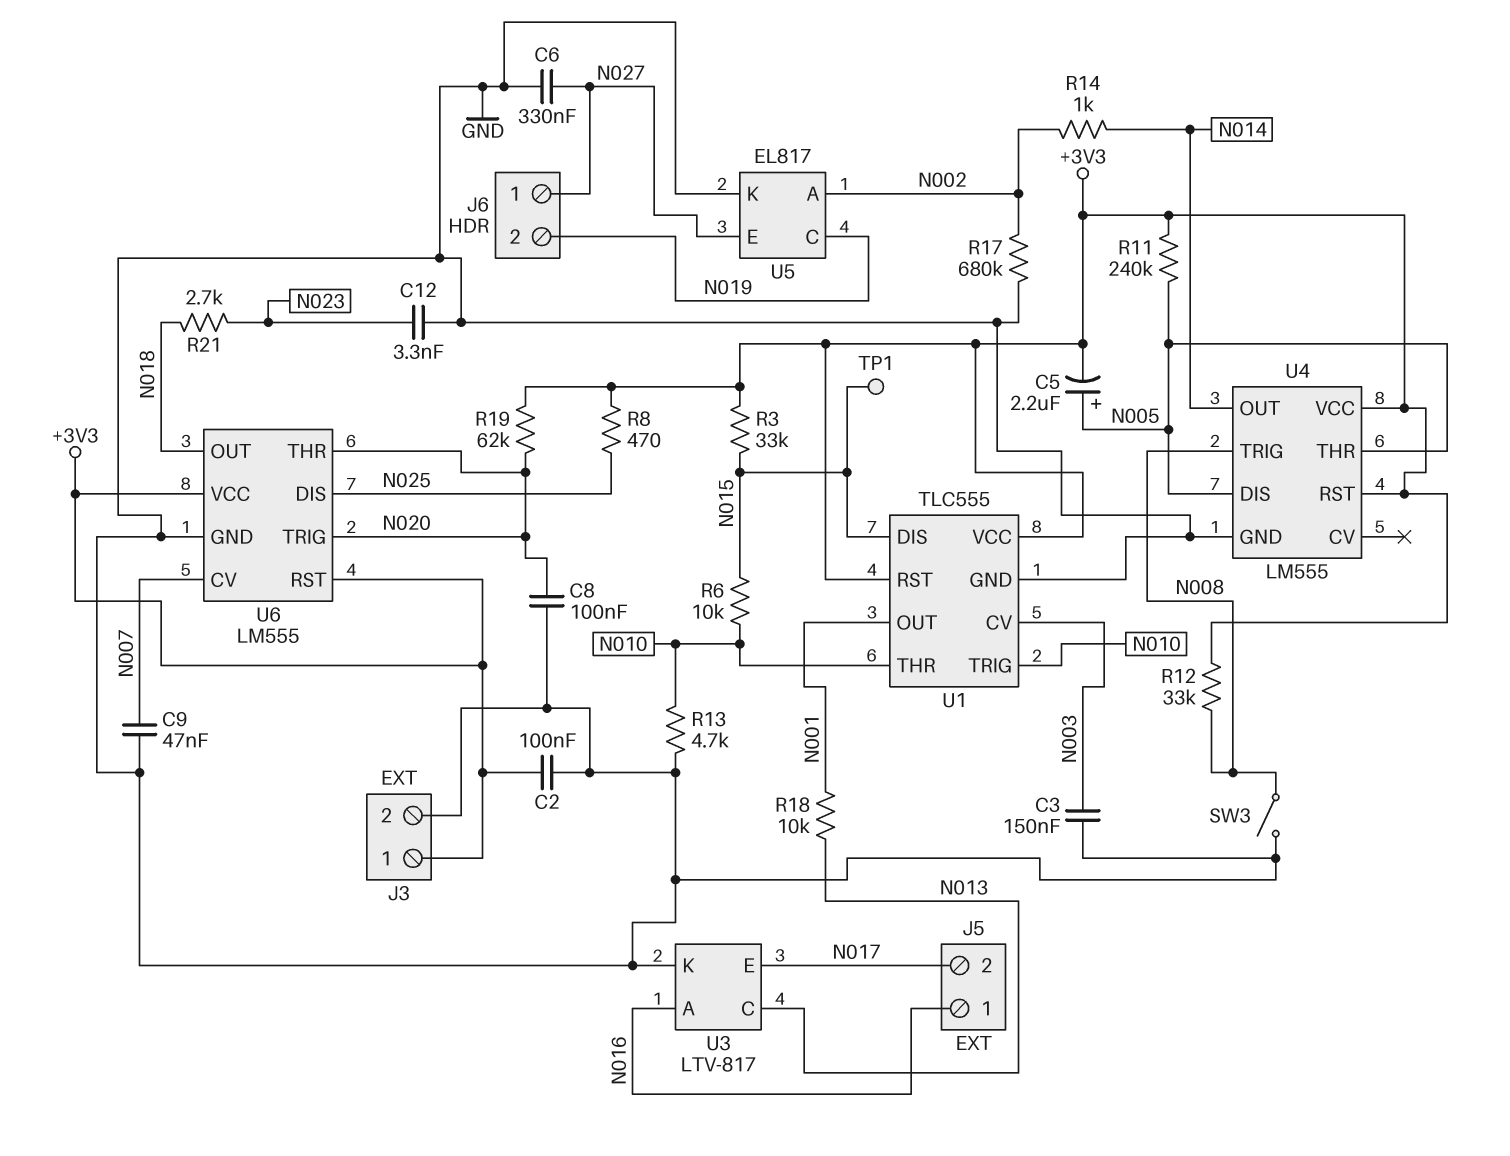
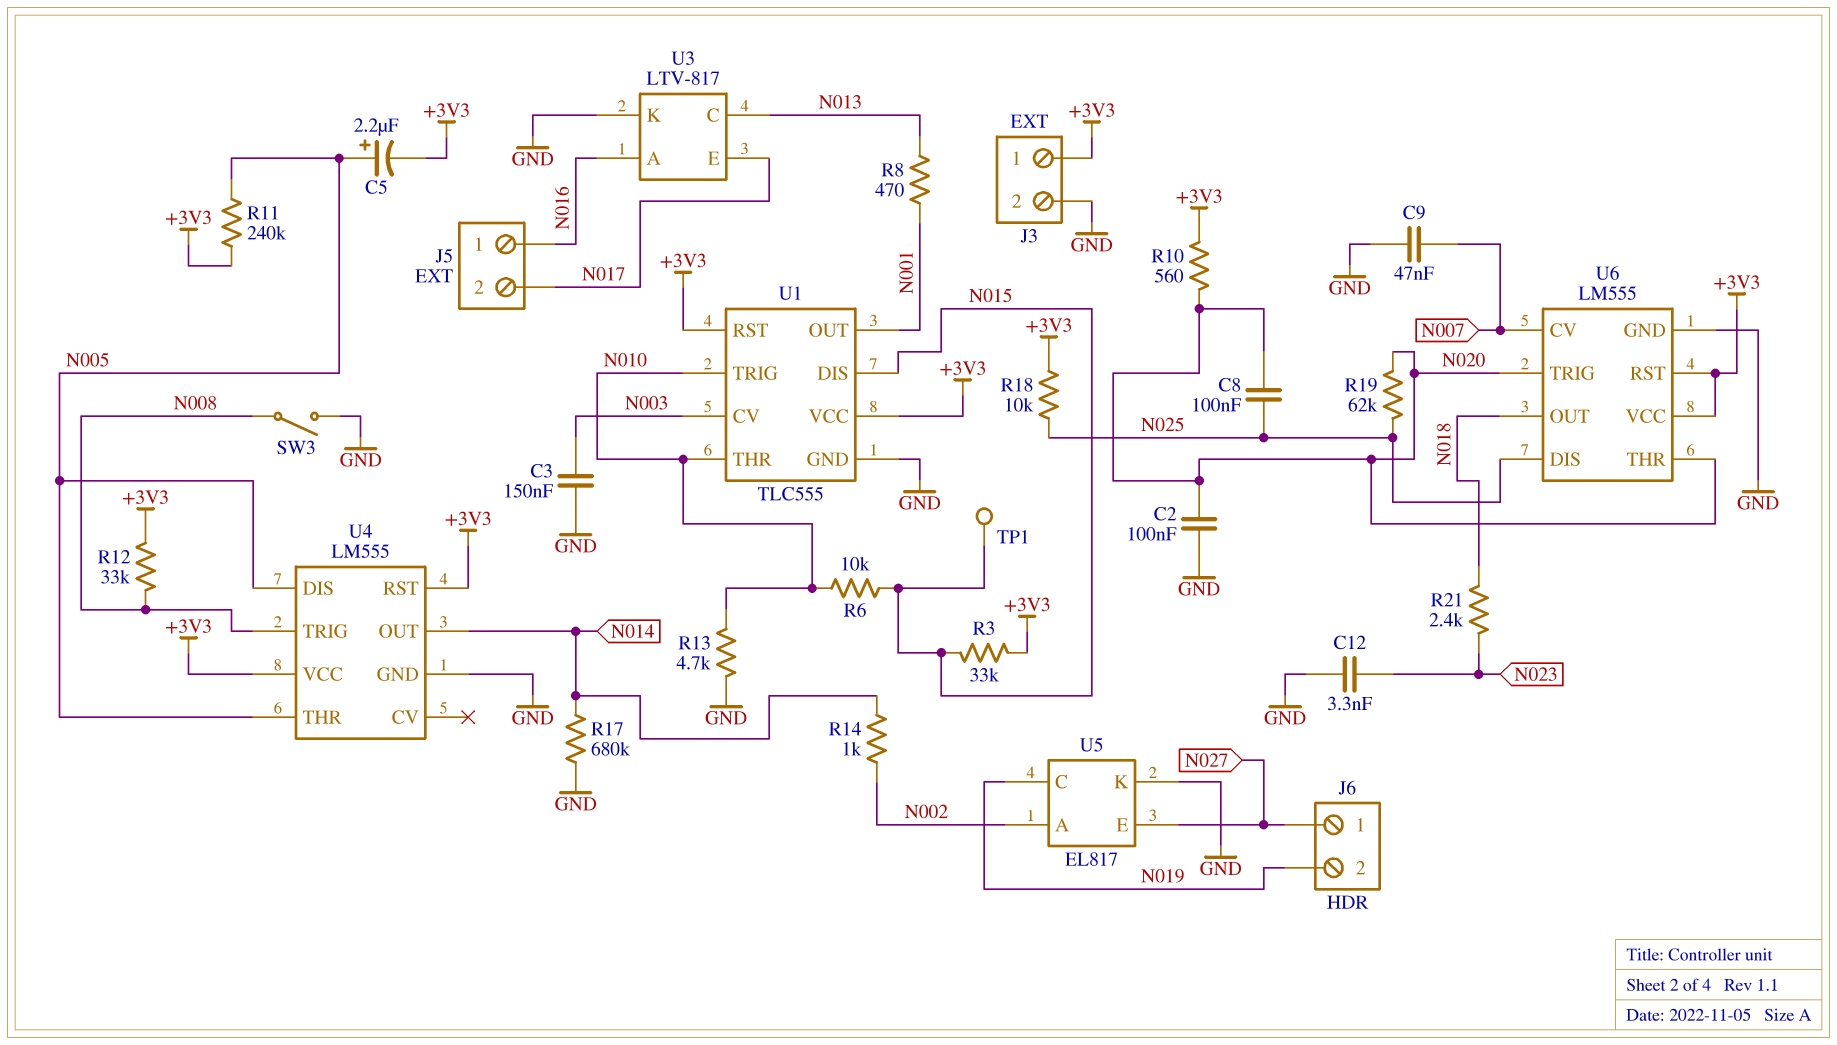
C2: 100nF (+3V3, GND) -> 100nF (GND, N020)
C6: 330nF (GND, N027) -> none
C8: 100nF (GND, N020) -> 100nF (N020, N025)
R8: 470 (+3V3, N025) -> 470 (N001, N013)
R10: none -> 560 (+3V3, N020)
R17: 680k (GND, N002) -> 680k (GND, N014)
R18: 10k (N001, N013) -> 10k (+3V3, N025)
R19: 62k (+3V3, N020) -> 62k (N020, N025)
R21: 2.7k (N018, N023) -> 2.4k (N018, N023)

